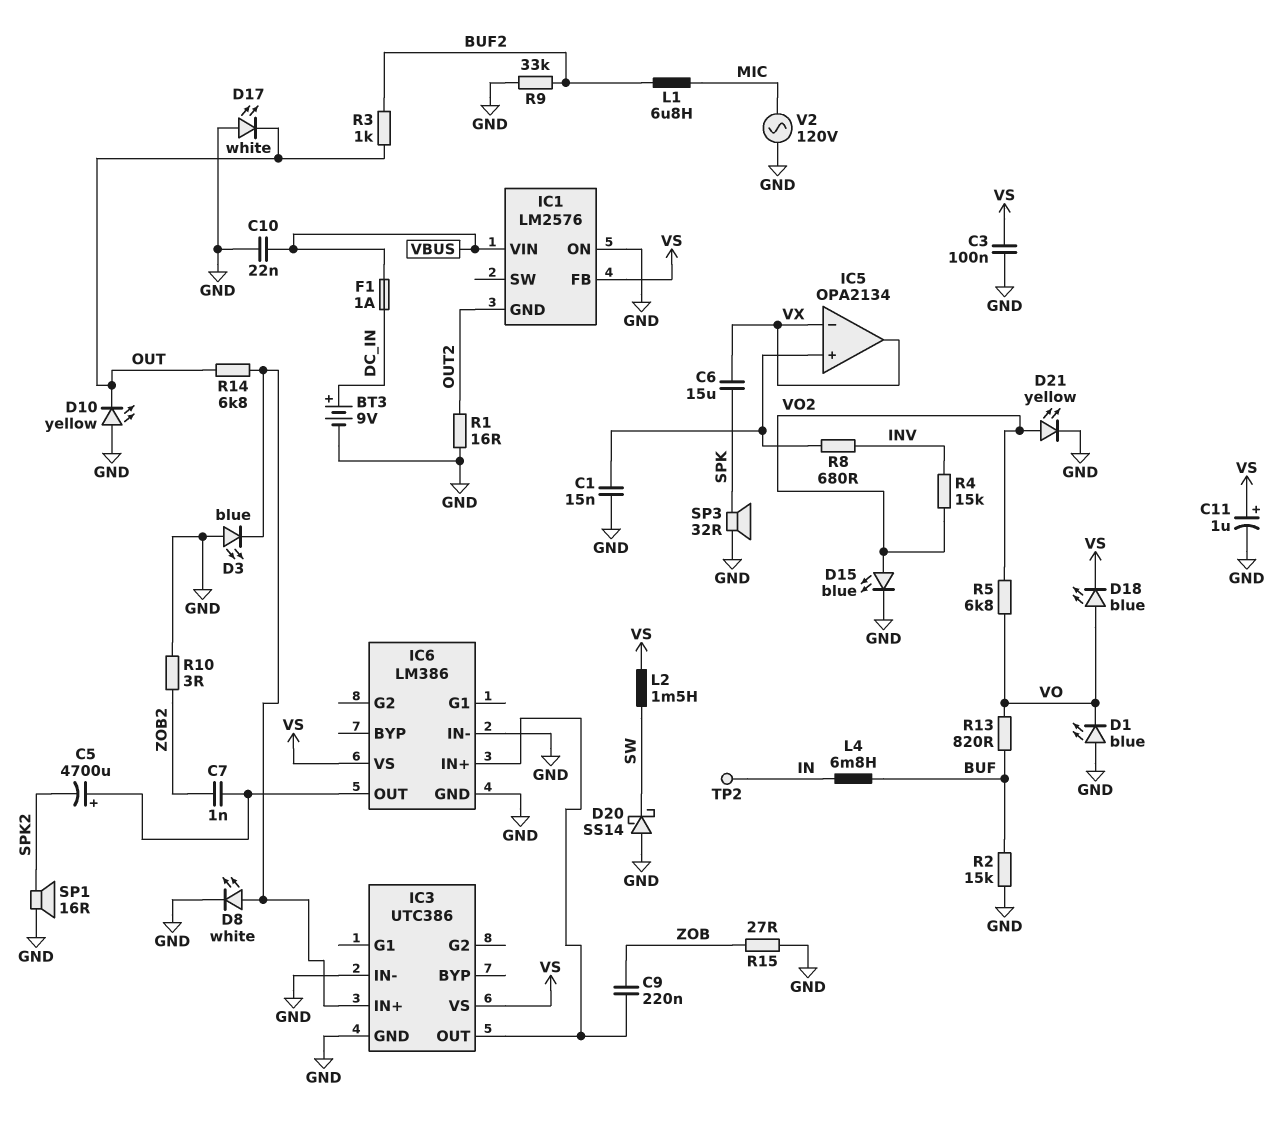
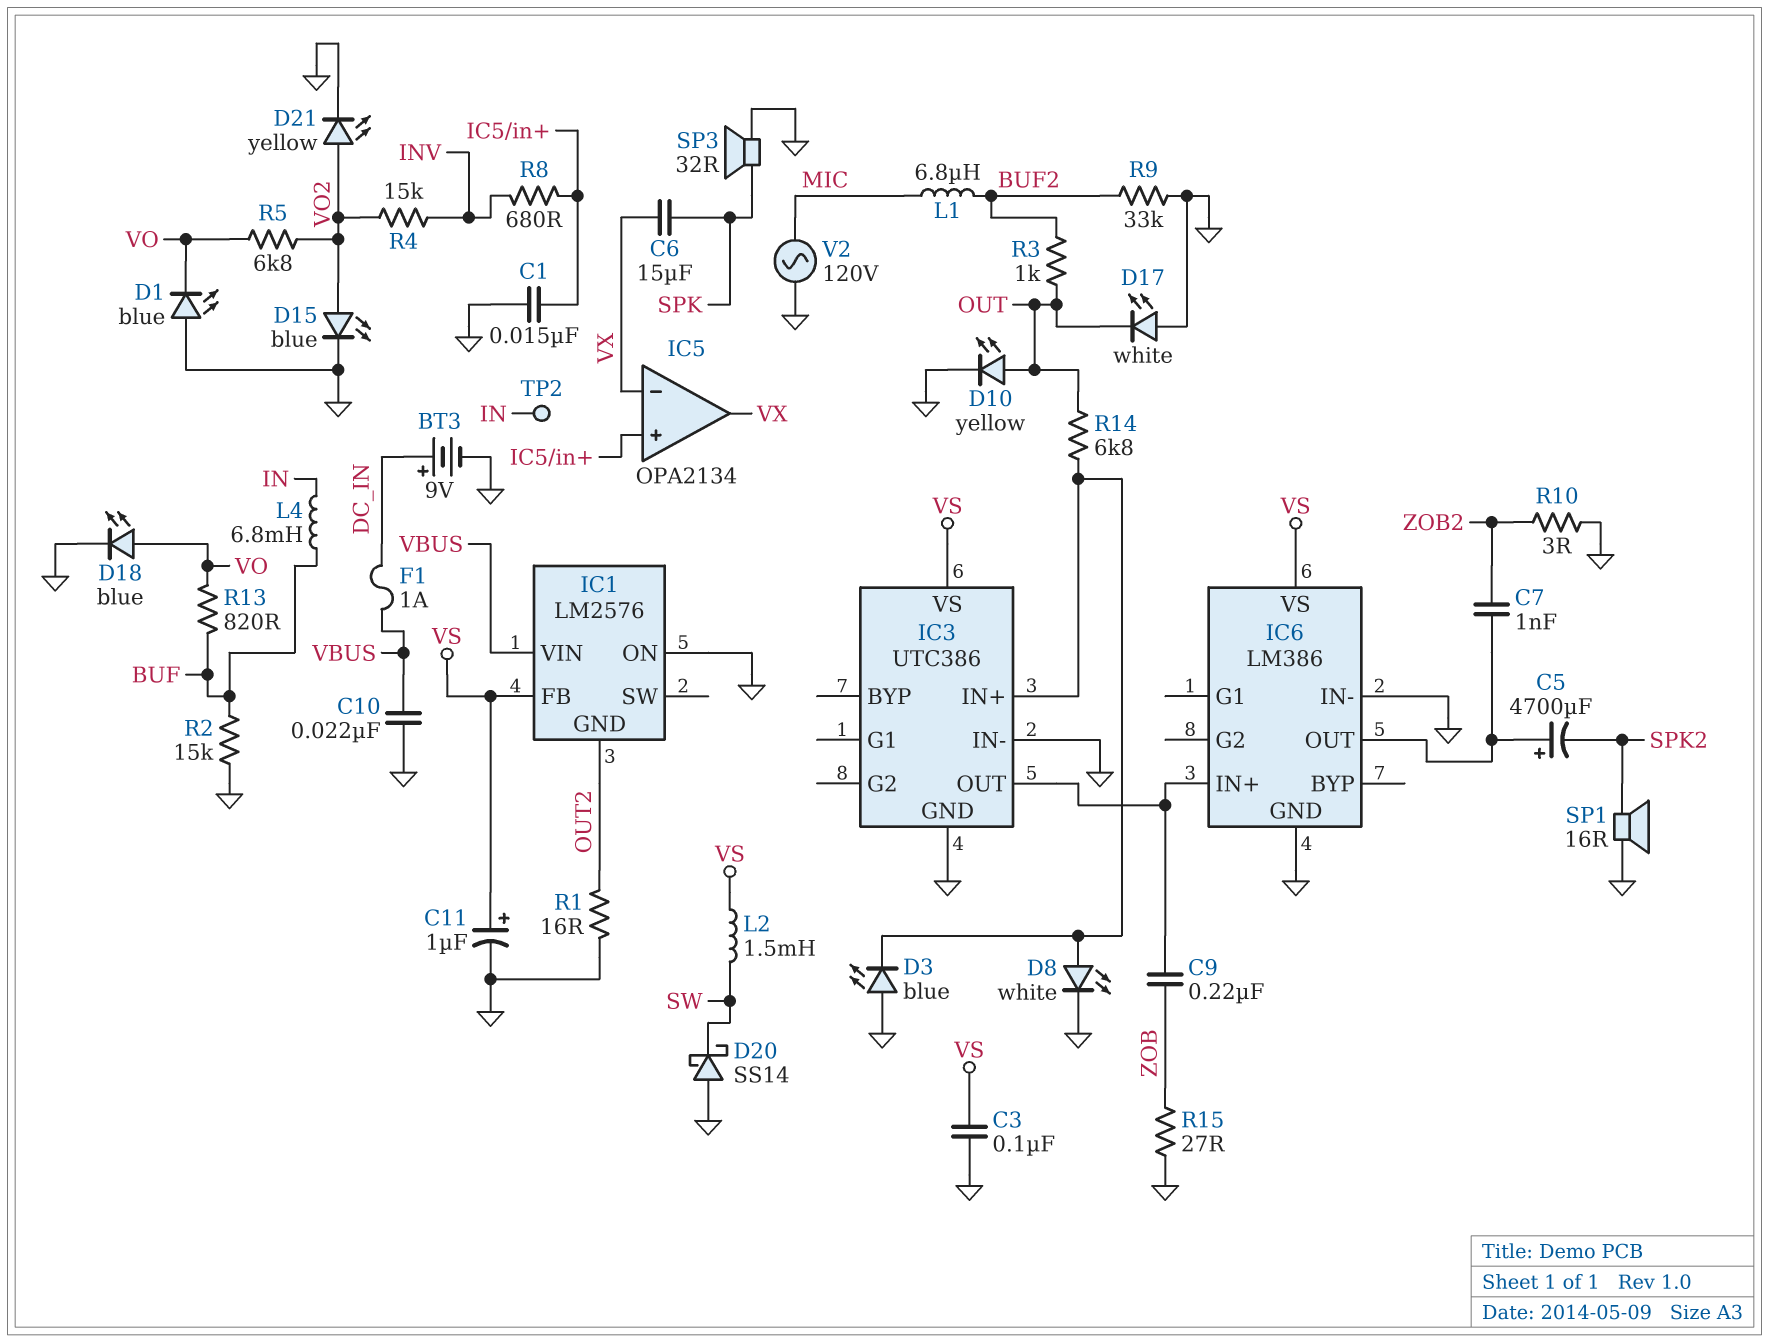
D10: LED yellow (A GND, K OUT) -> LED yellow (A OUT, K GND)
D18: LED blue (A VO, K VS) -> LED blue (A VO, K GND)

